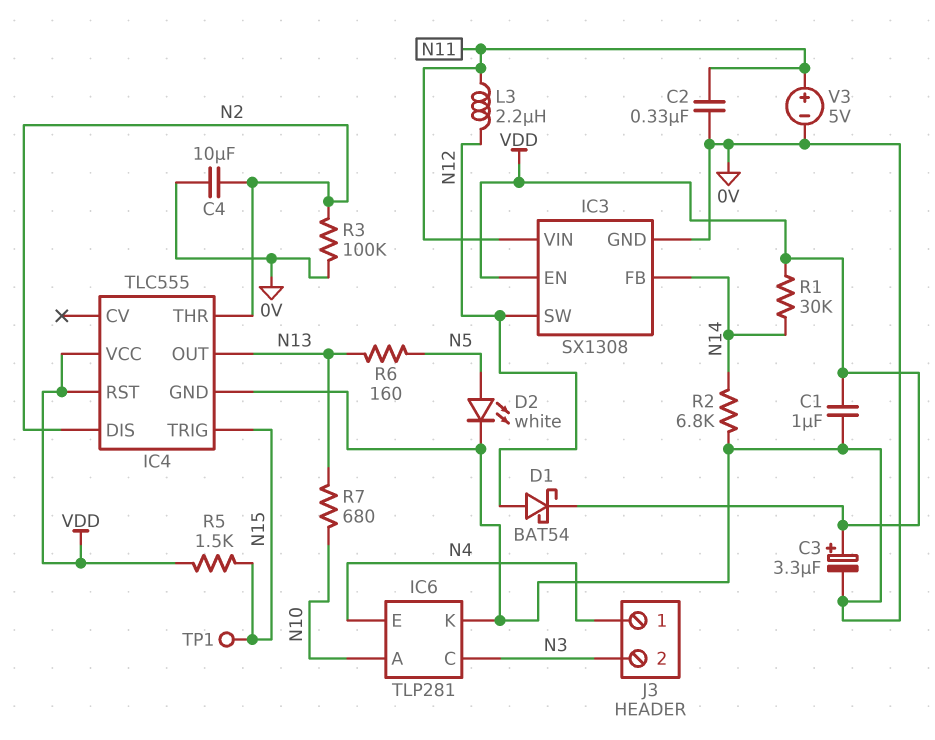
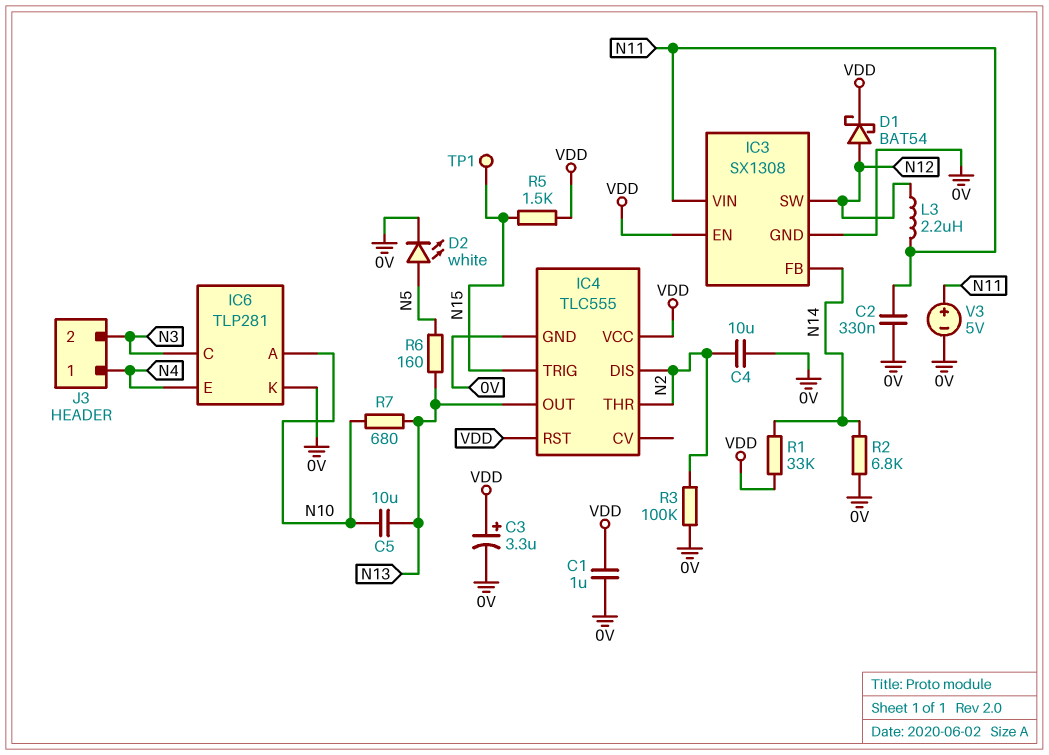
C5: none -> 10uF (N10, N13)
R1: 30k (N14, VDD) -> 33k (N14, VDD)

